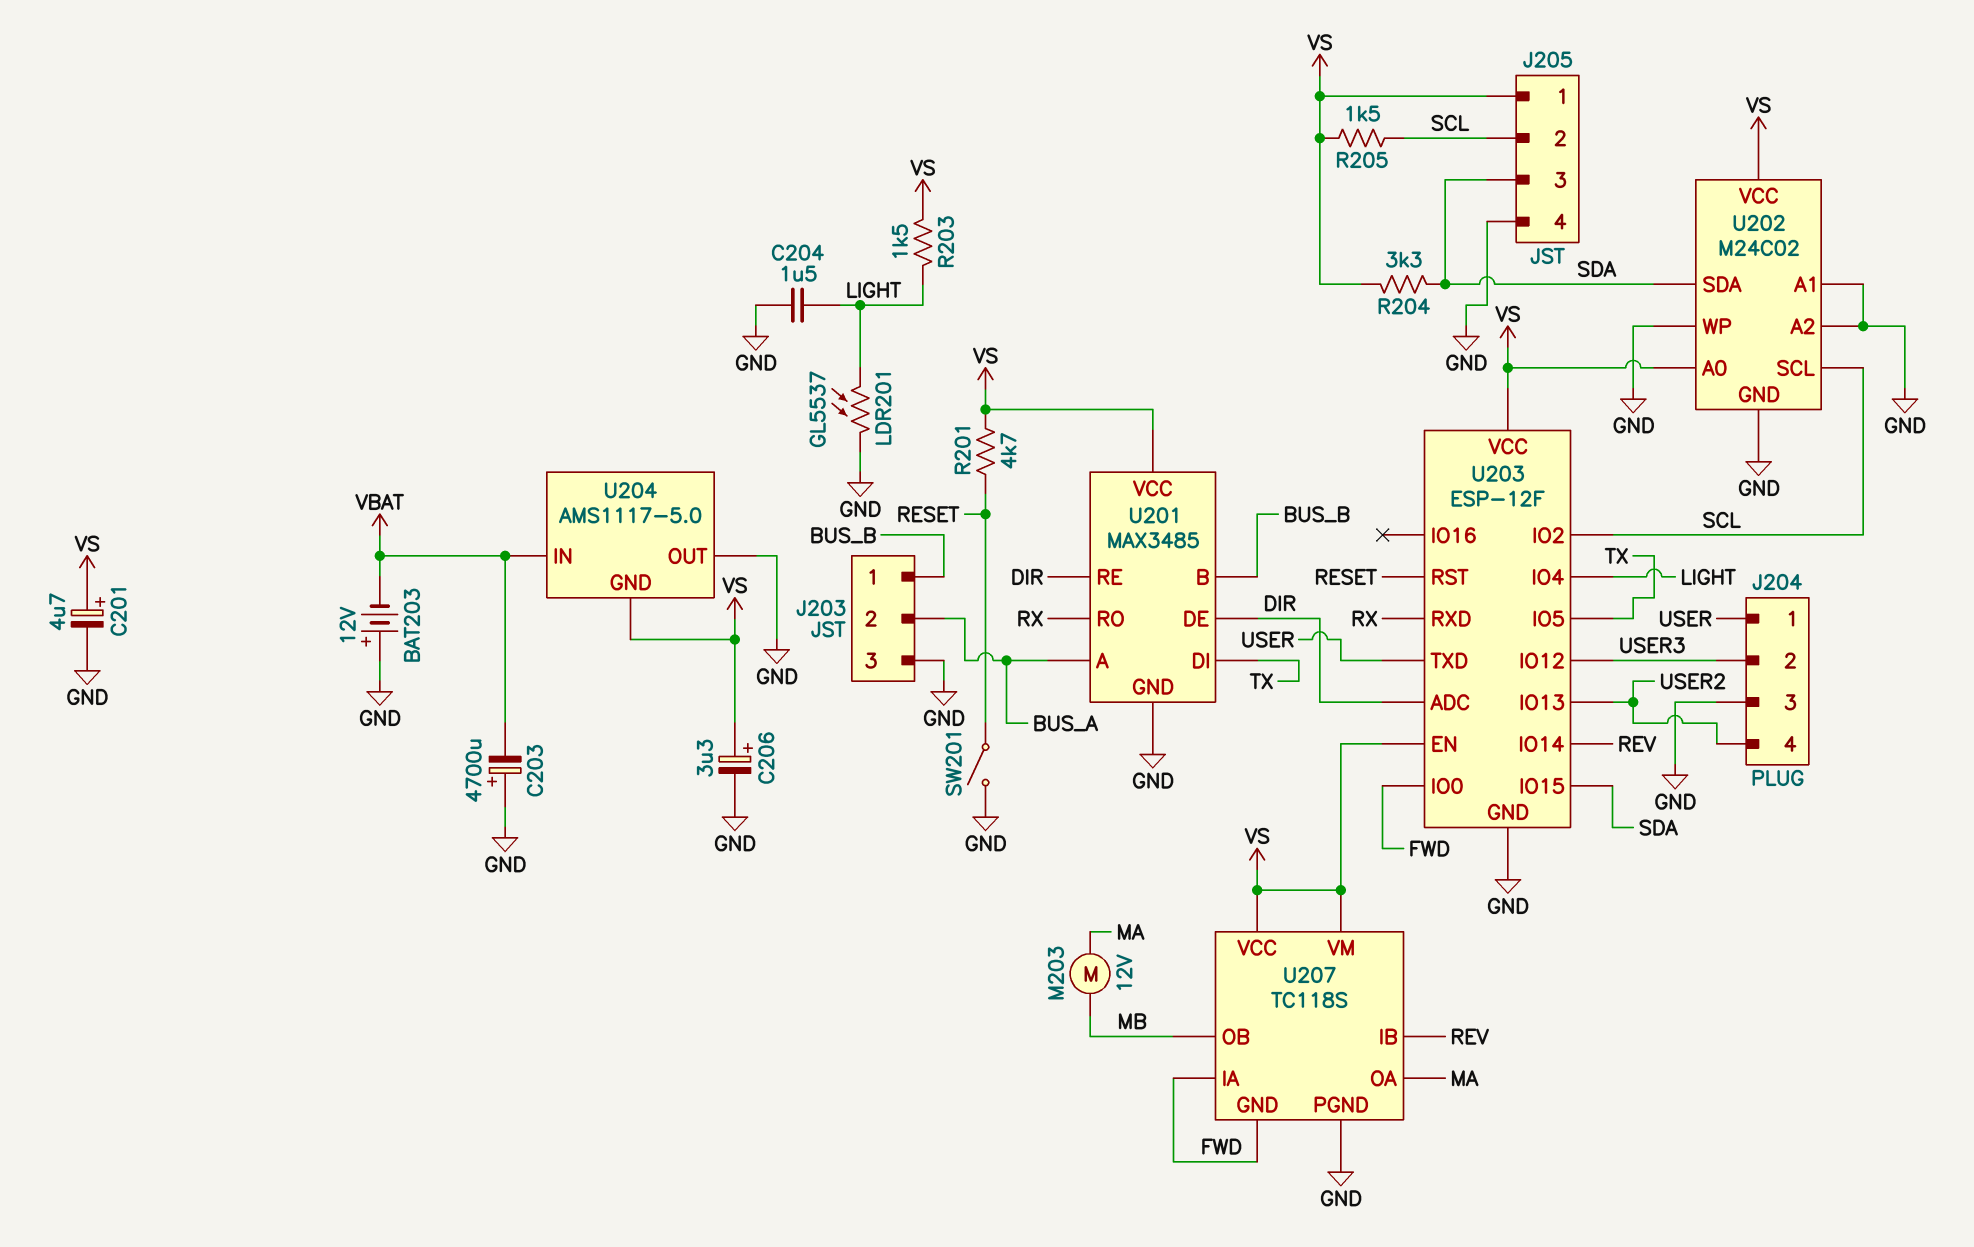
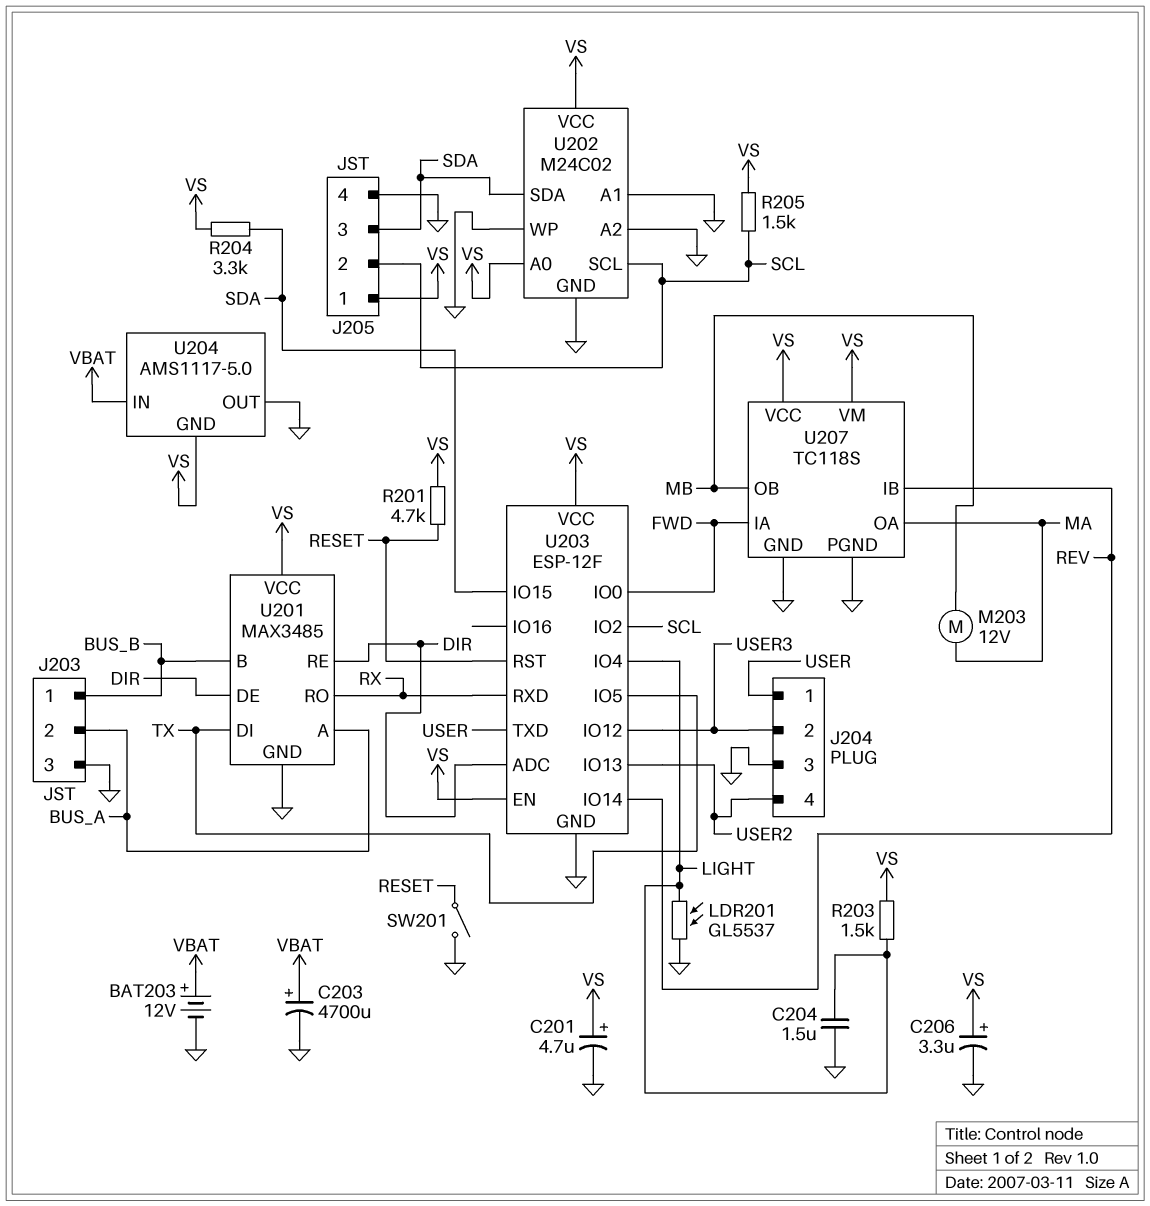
BAT203: 12V (plus GND, minus VBAT) -> 12V (plus VBAT, minus GND)
C203: 4700uF (plus GND, minus VBAT) -> 4700uF (plus VBAT, minus GND)
U207 pin GND: FWD -> GND

